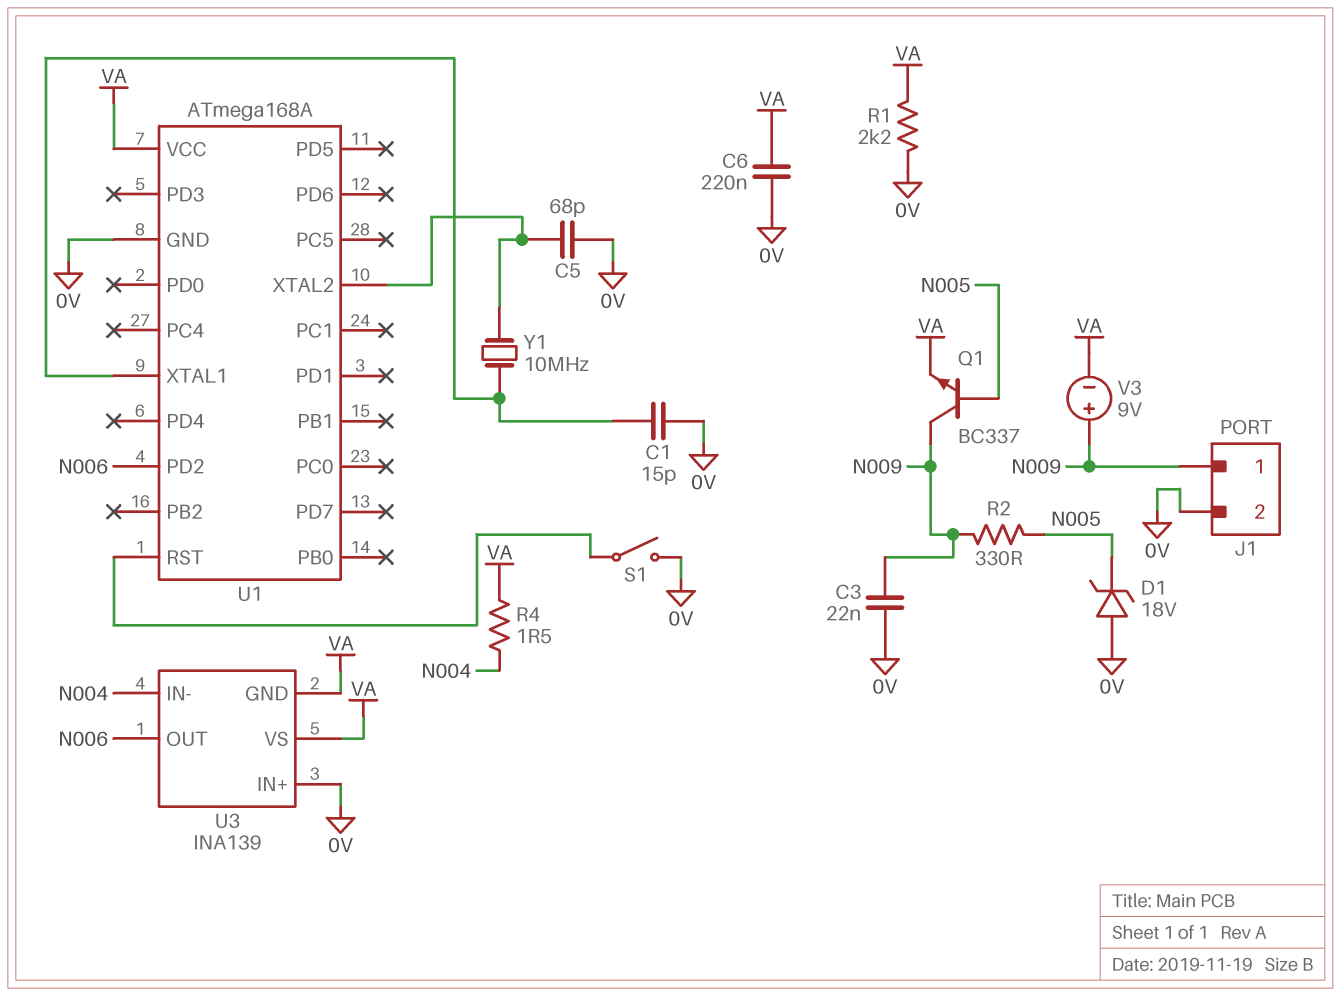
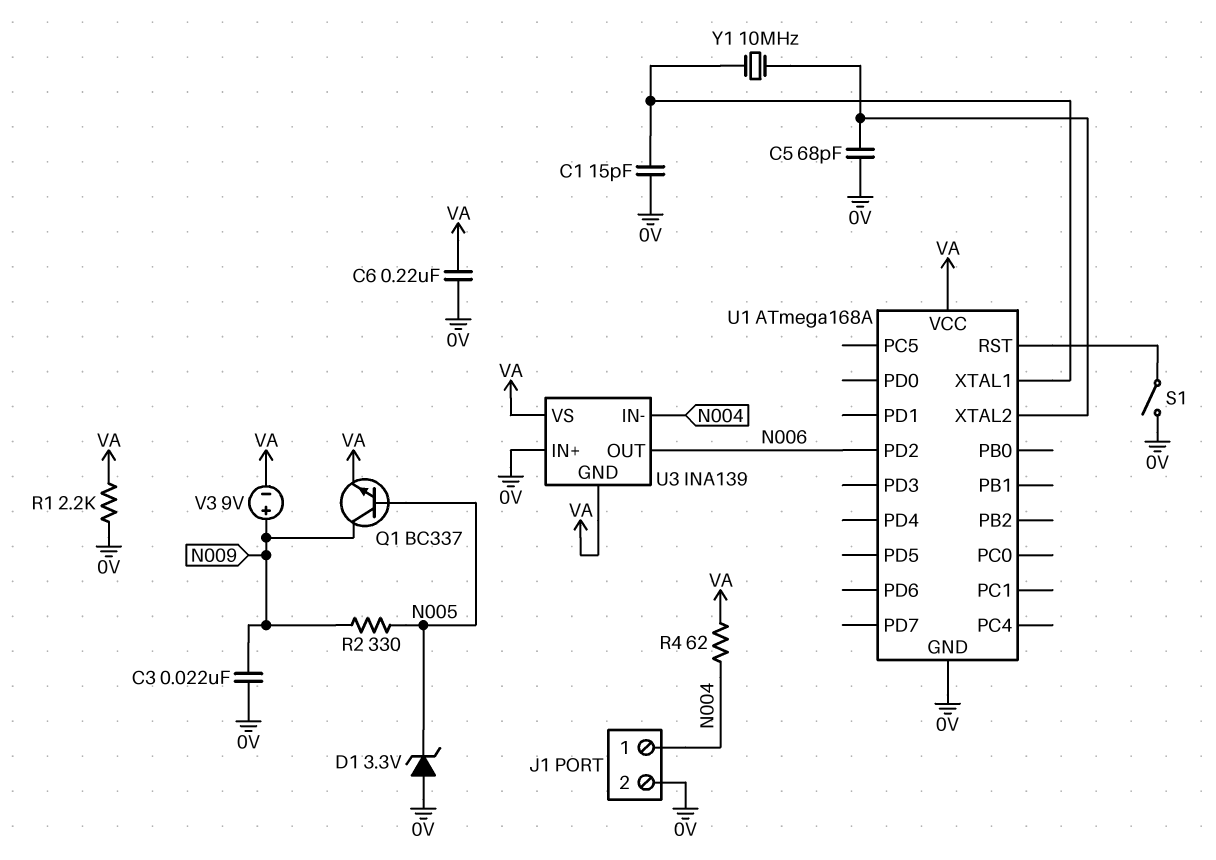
D1: zener 18V (A 0V, K N005) -> zener 3.3V (A 0V, K N005)
J1 pin 1: N009 -> N004
R4: 1.5 (N004, VA) -> 62 (N004, VA)

